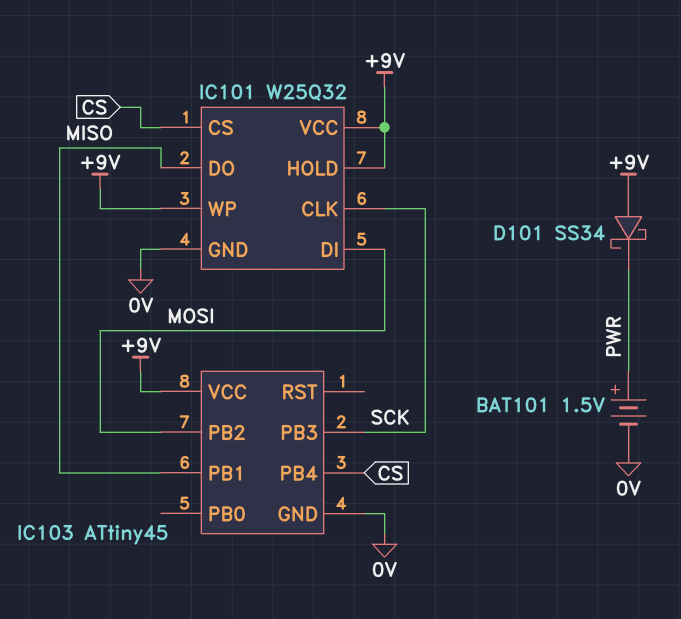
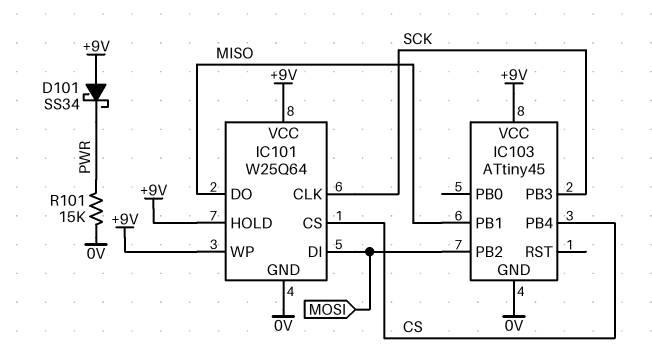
BAT101: 1.5V (plus PWR, minus 0V) -> none
IC101: W25Q32 -> W25Q64
R101: none -> 15k (0V, PWR)

